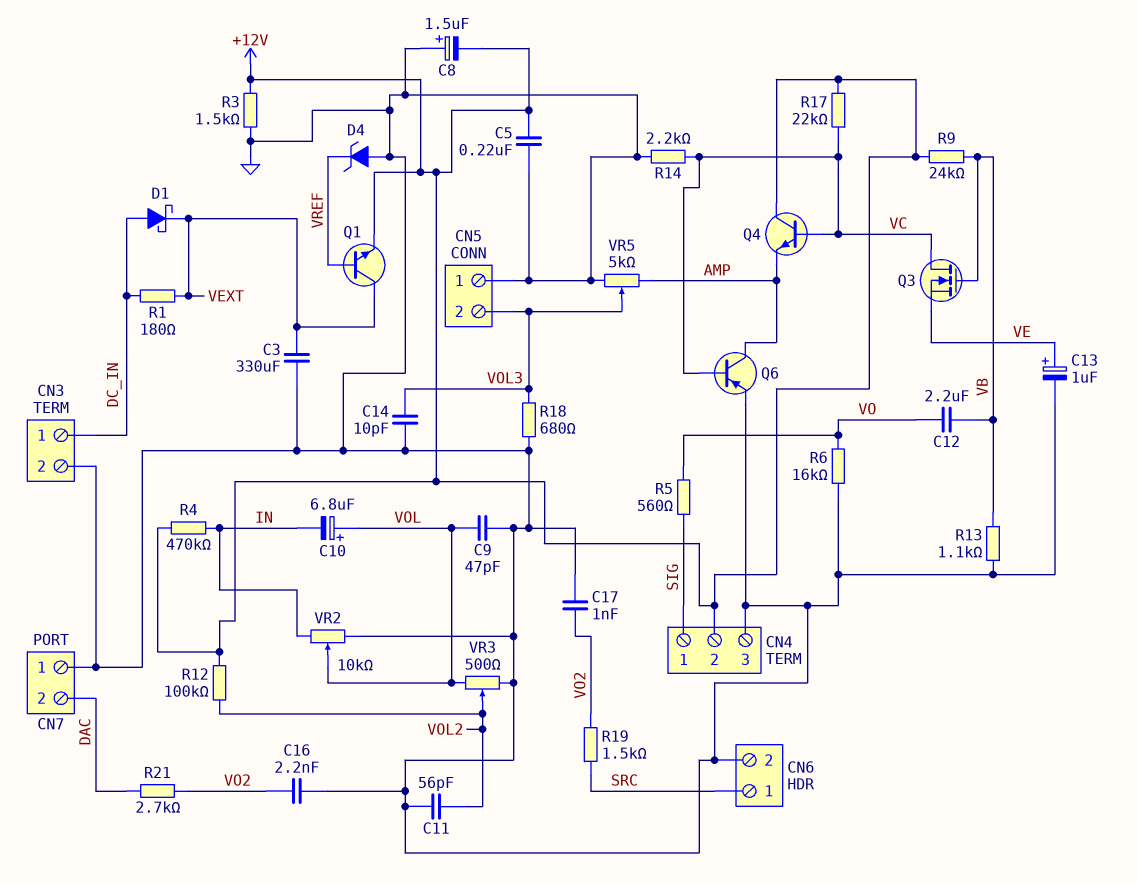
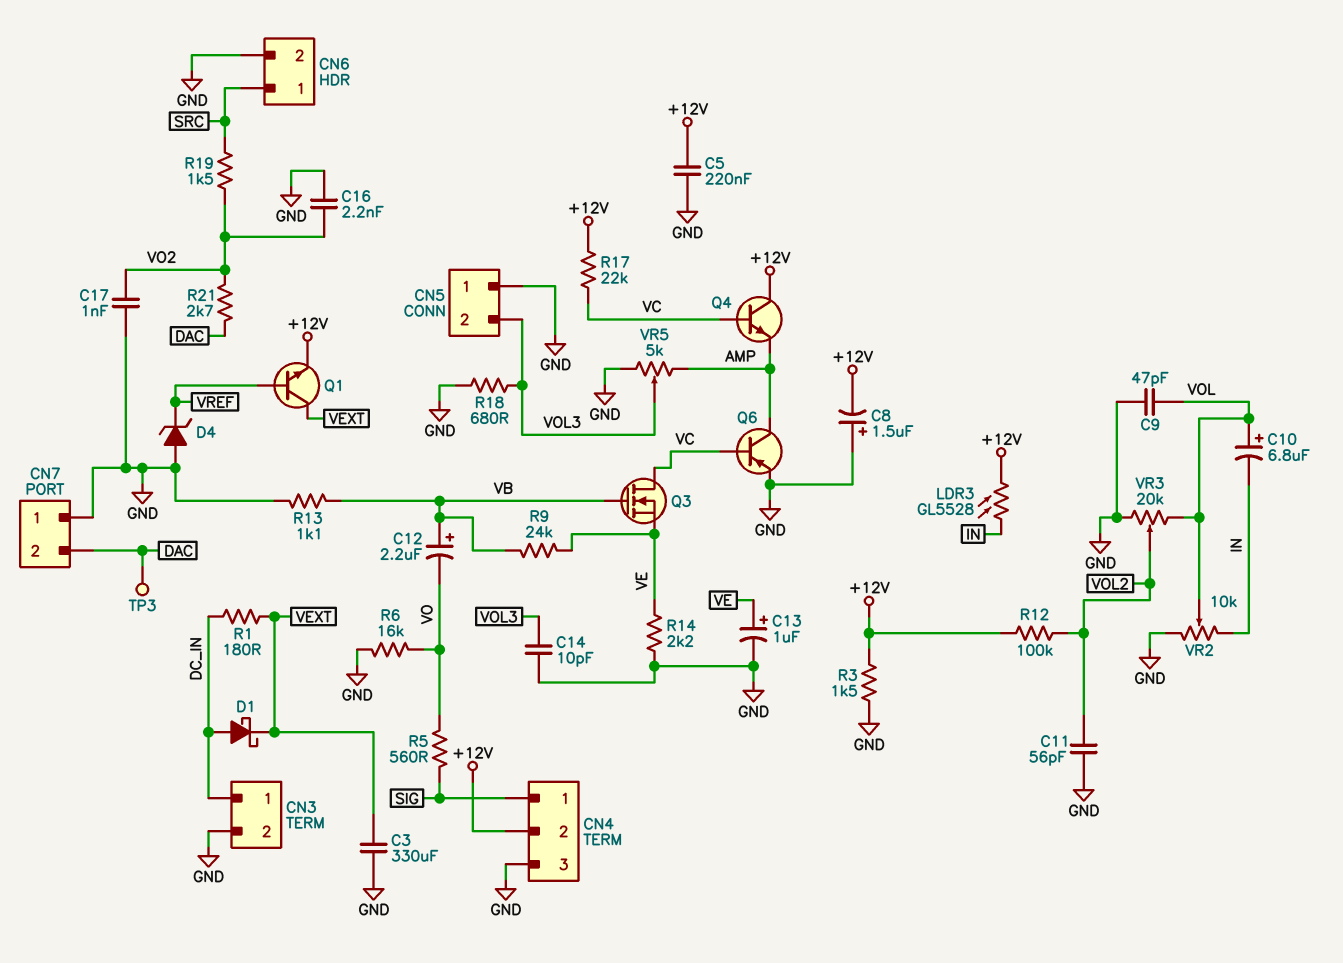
C12: 2.2uF (VB, VO) -> 2.2uF (plus VB, minus VO)
LDR3: none -> GL5528 (+12V, IN)
R4: 470k (+12V, IN) -> none
R9: 24k (+12V, VB) -> 24k (VB, VE)
R14: 2.2k (GND, VC) -> 2.2k (GND, VE)
TP3: none -> test point (DAC)
VR3: 500 (GND, VOL, wiper VOL2) -> 20k (GND, VOL, wiper VOL2)

